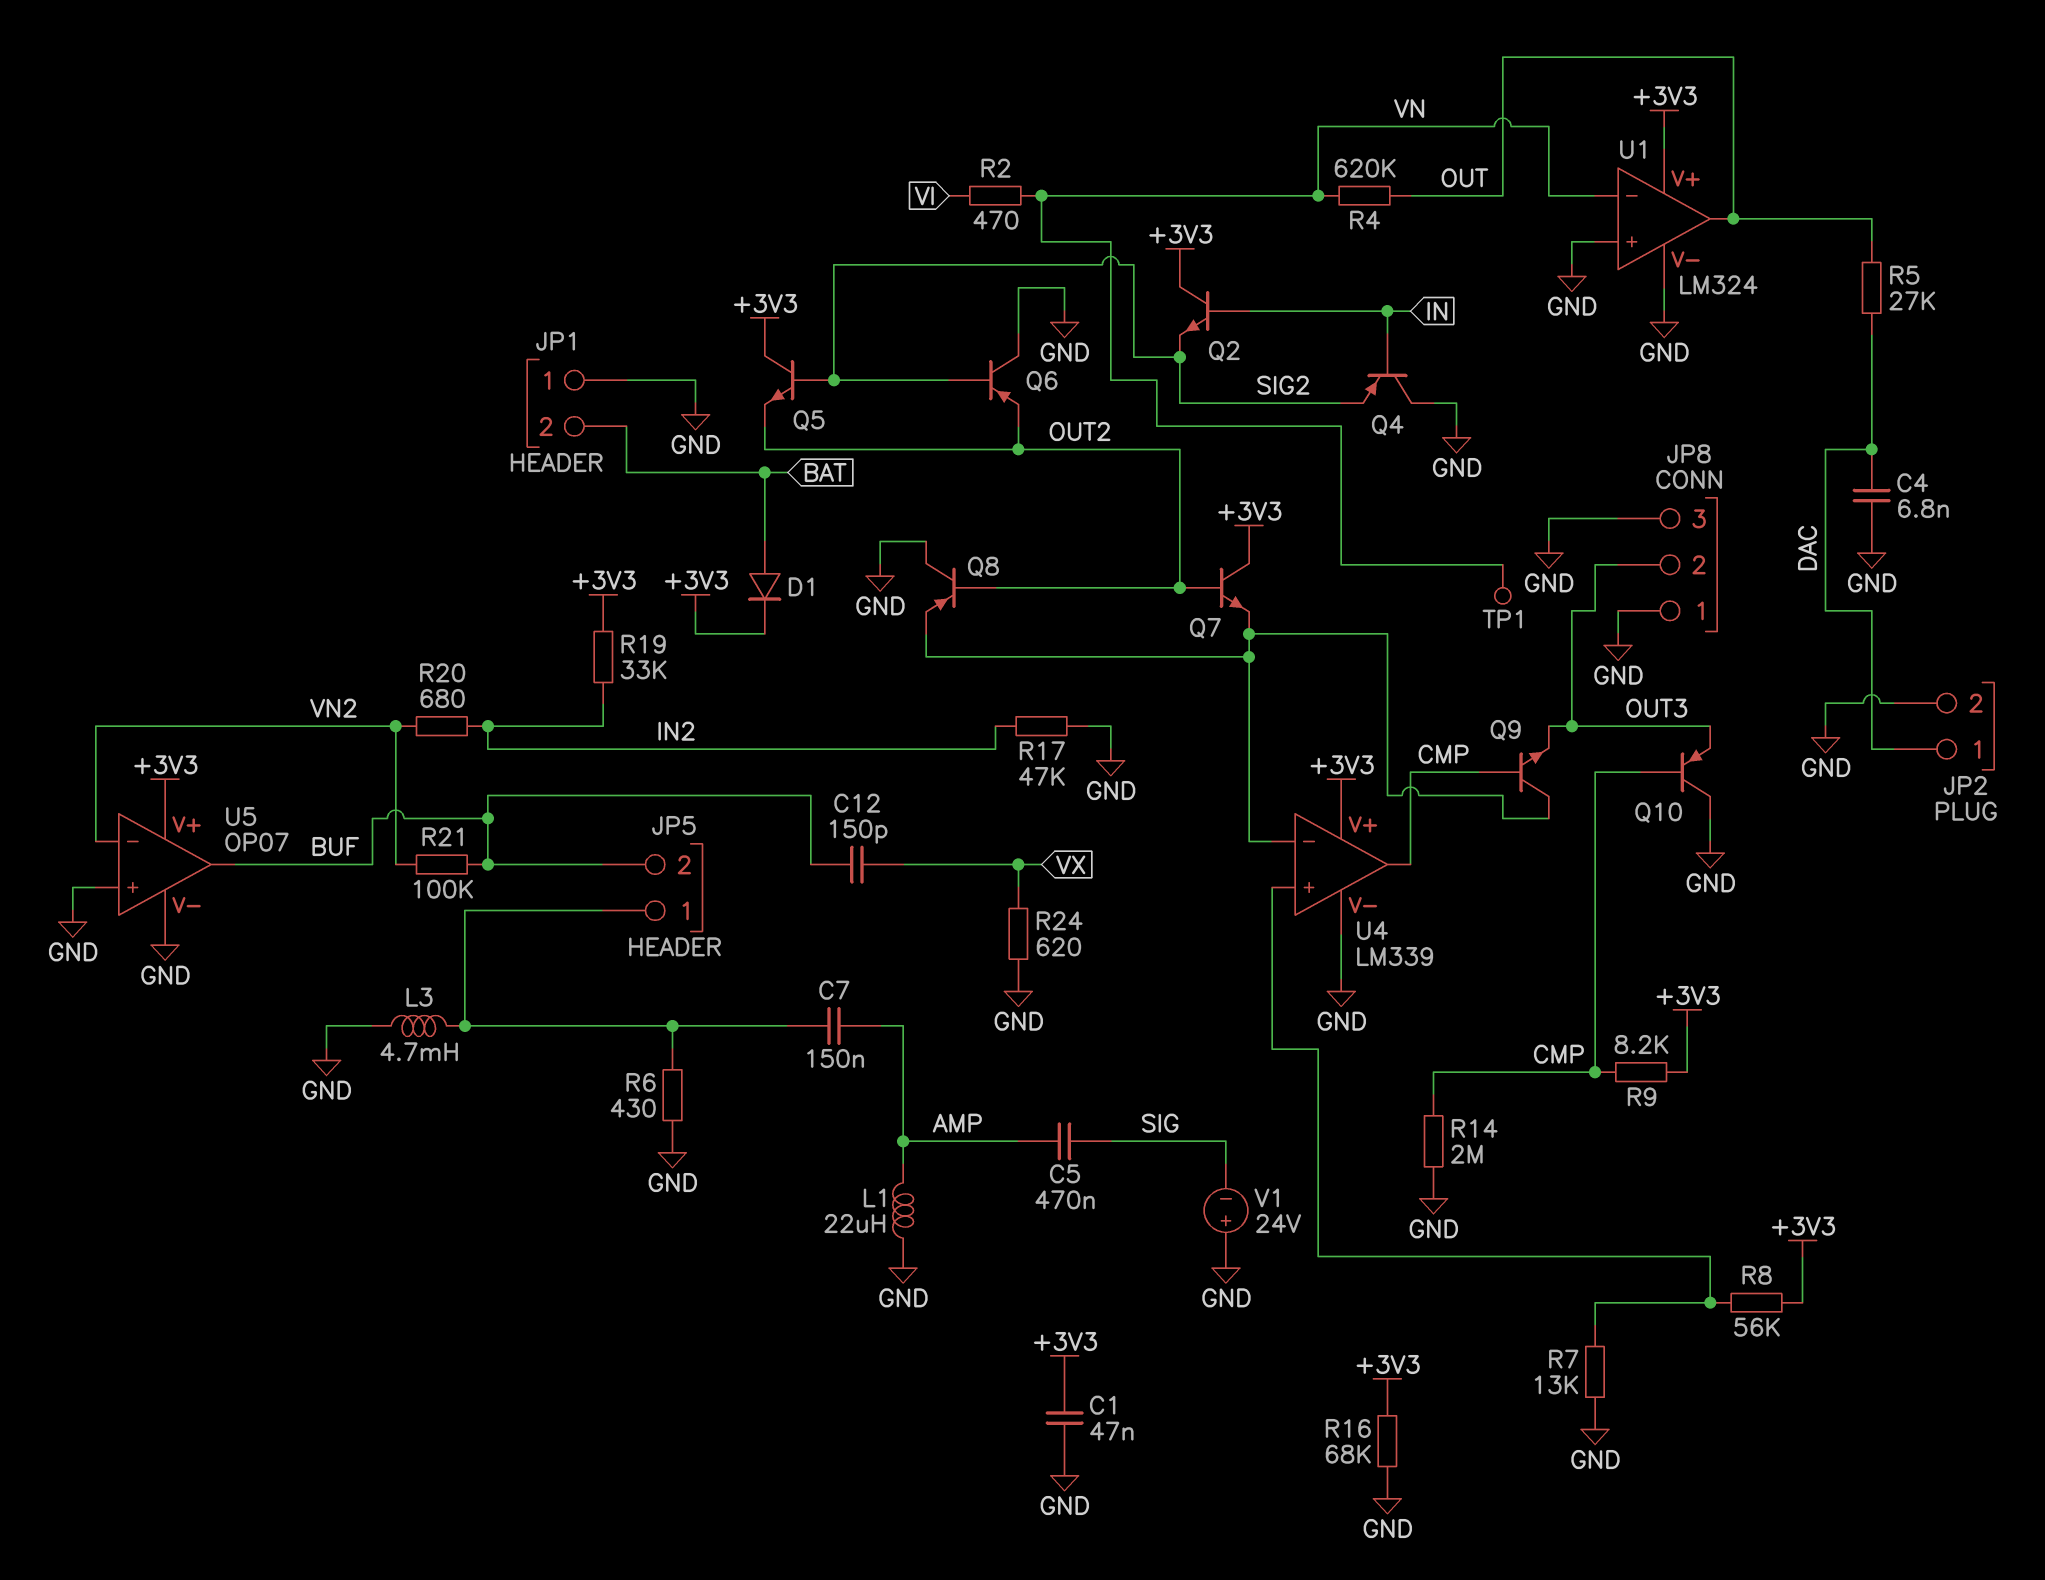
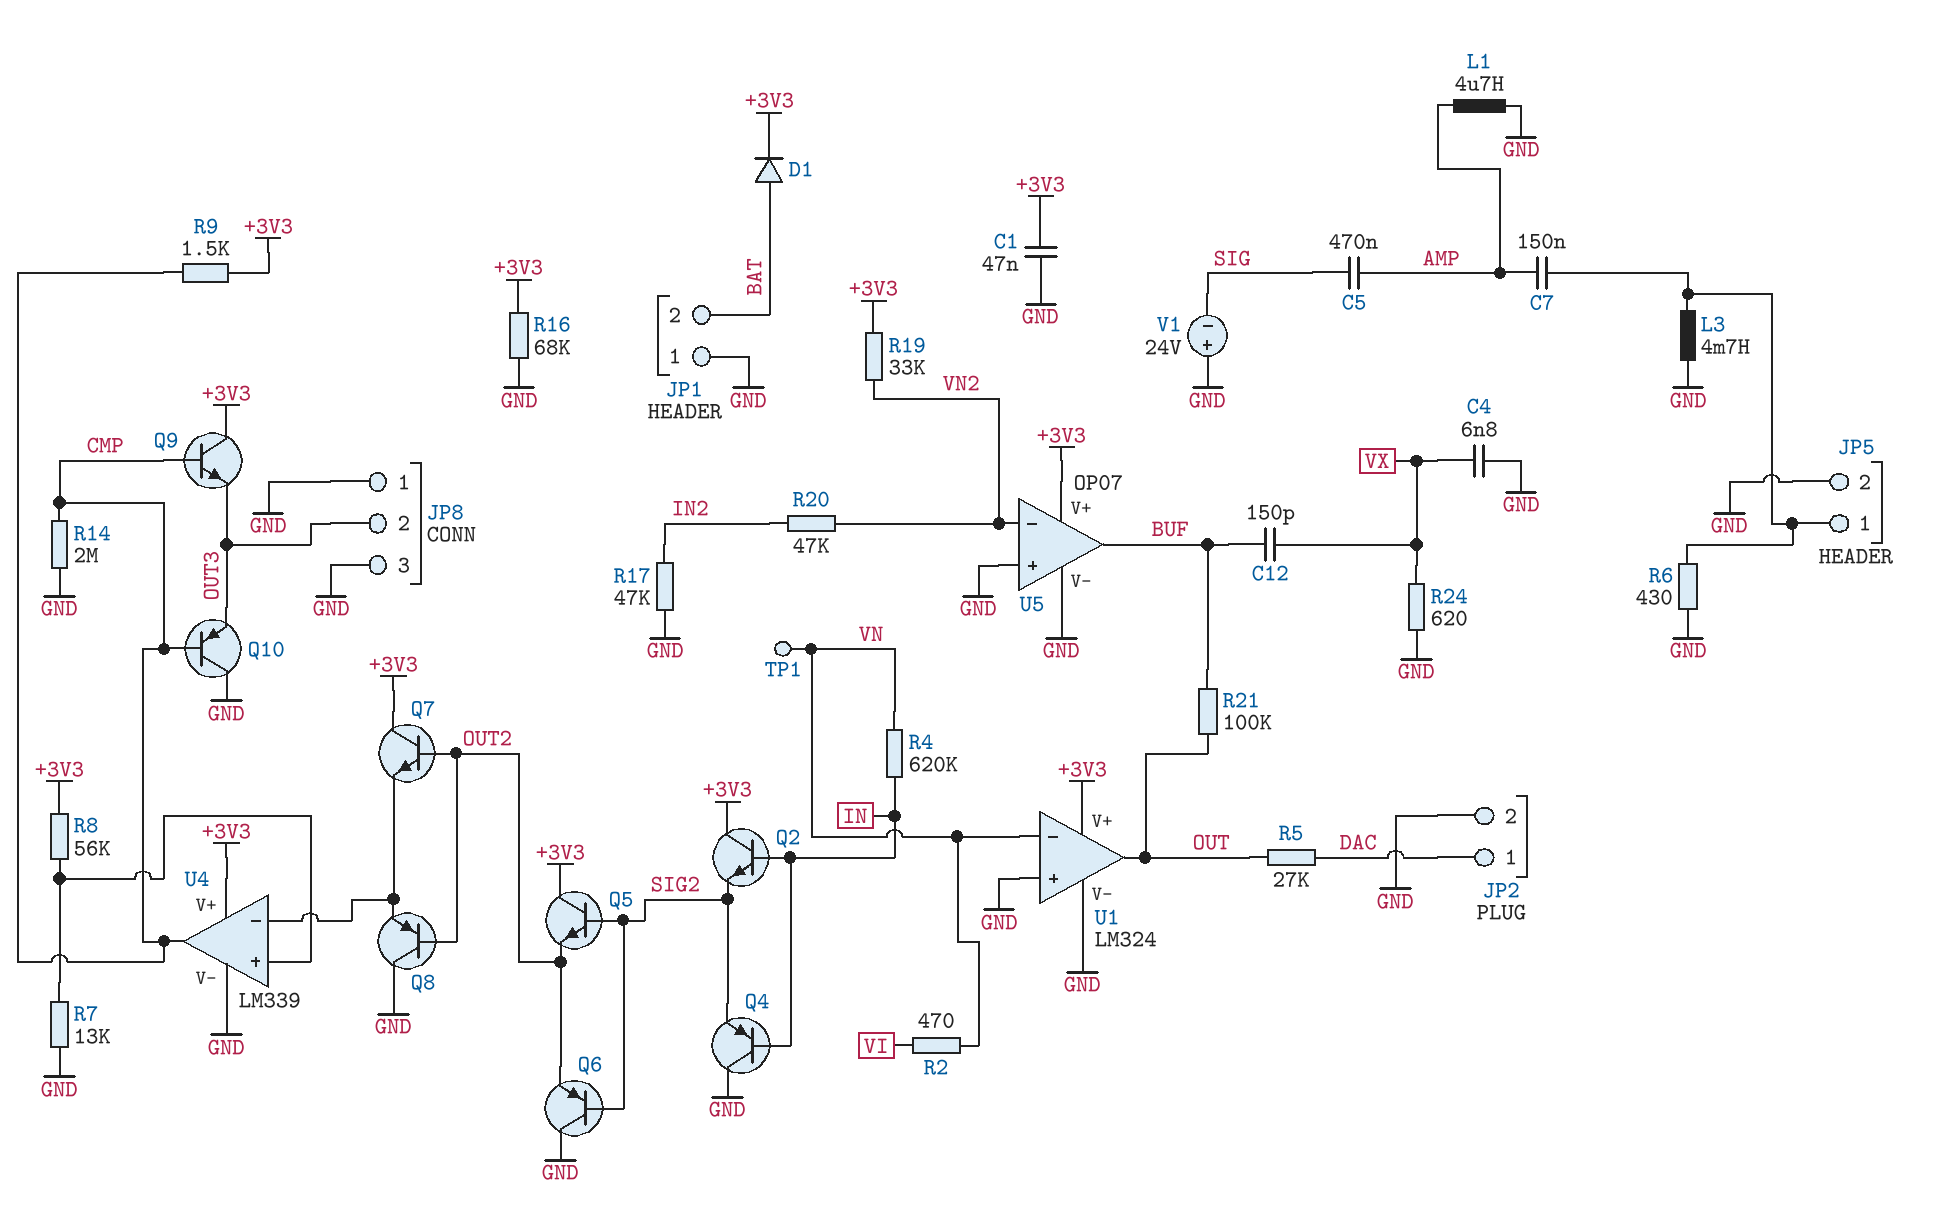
C4: 6.8nF (DAC, GND) -> 6.8nF (GND, VX)
JP5 pin 2: BUF -> GND
L1: 22uH (AMP, GND) -> 4.7uH (AMP, GND)
Q9: NPN (B CMP, C U4/in-, E OUT3) -> NPN (B CMP, C +3V3, E OUT3)
R4: 620k (OUT, VN) -> 620k (IN, VN)
R9: 8.2k (+3V3, CMP) -> 1.5k (+3V3, CMP)
R19: 33k (+3V3, IN2) -> 33k (+3V3, VN2)
R20: 680 (IN2, VN2) -> 47k (IN2, VN2)
R21: 100k (BUF, VN2) -> 100k (BUF, OUT)

